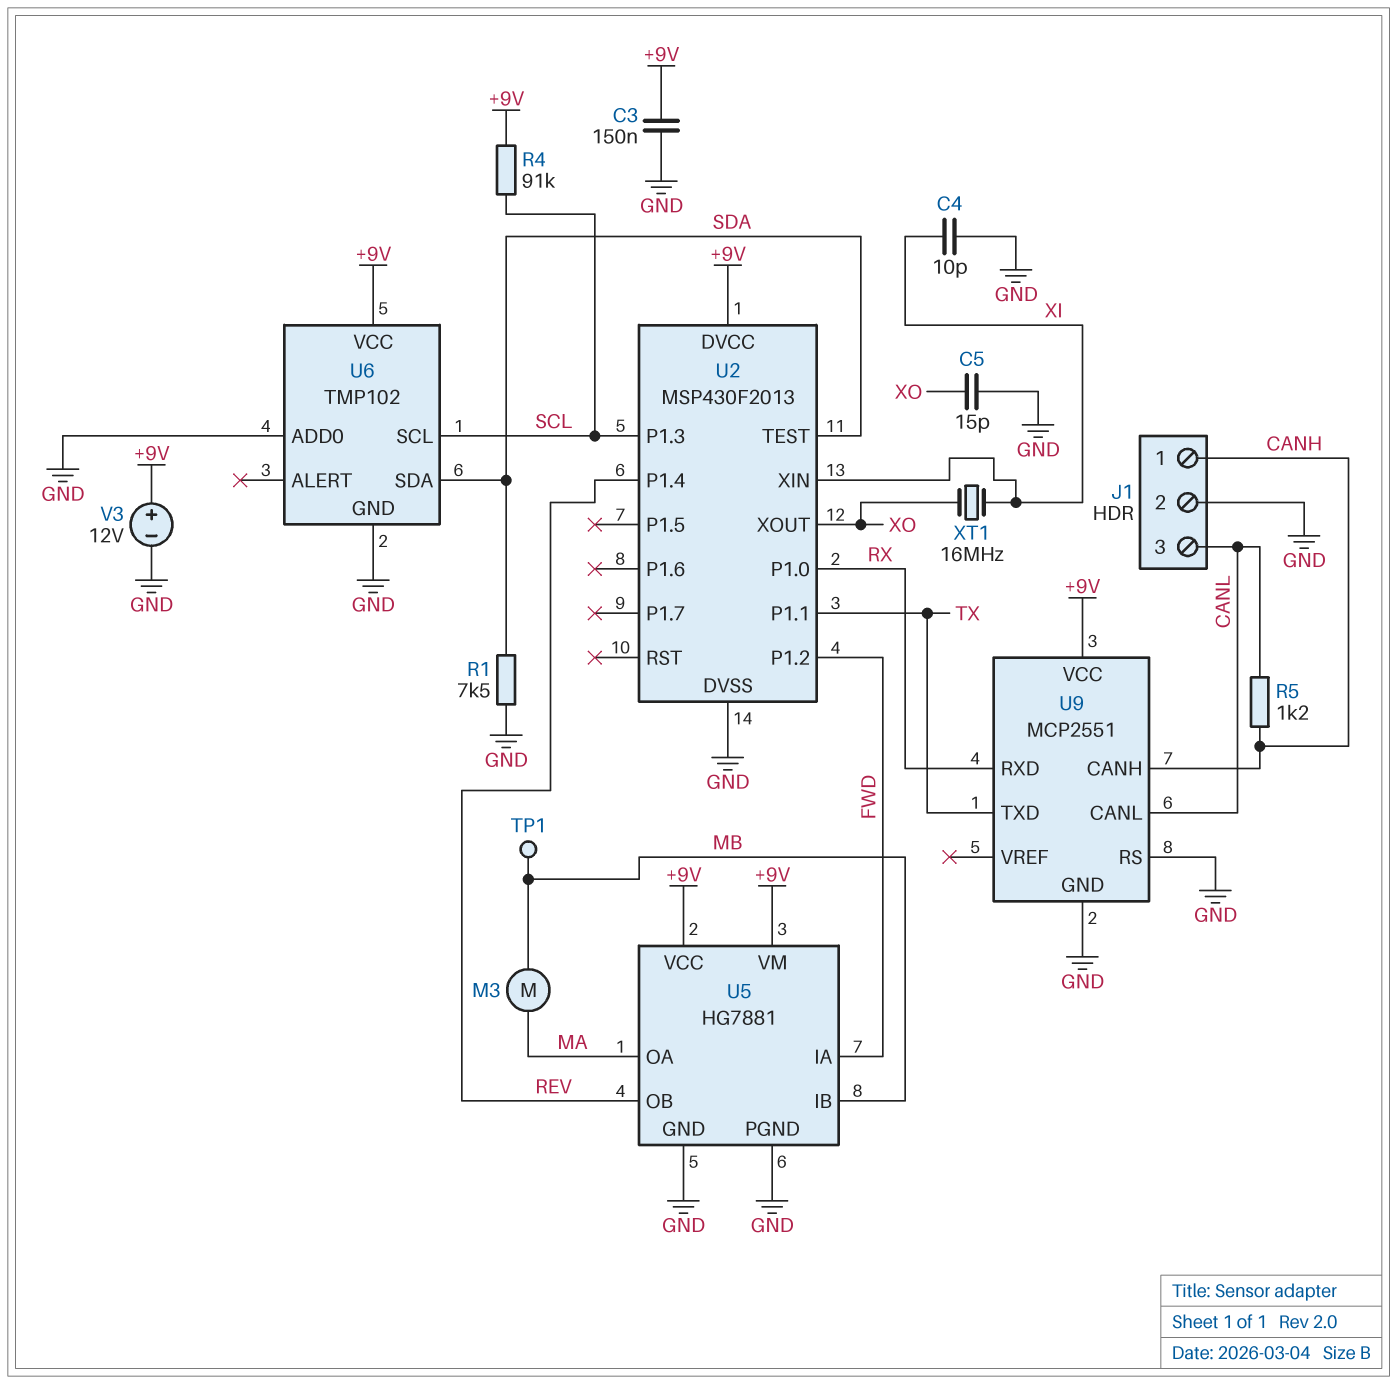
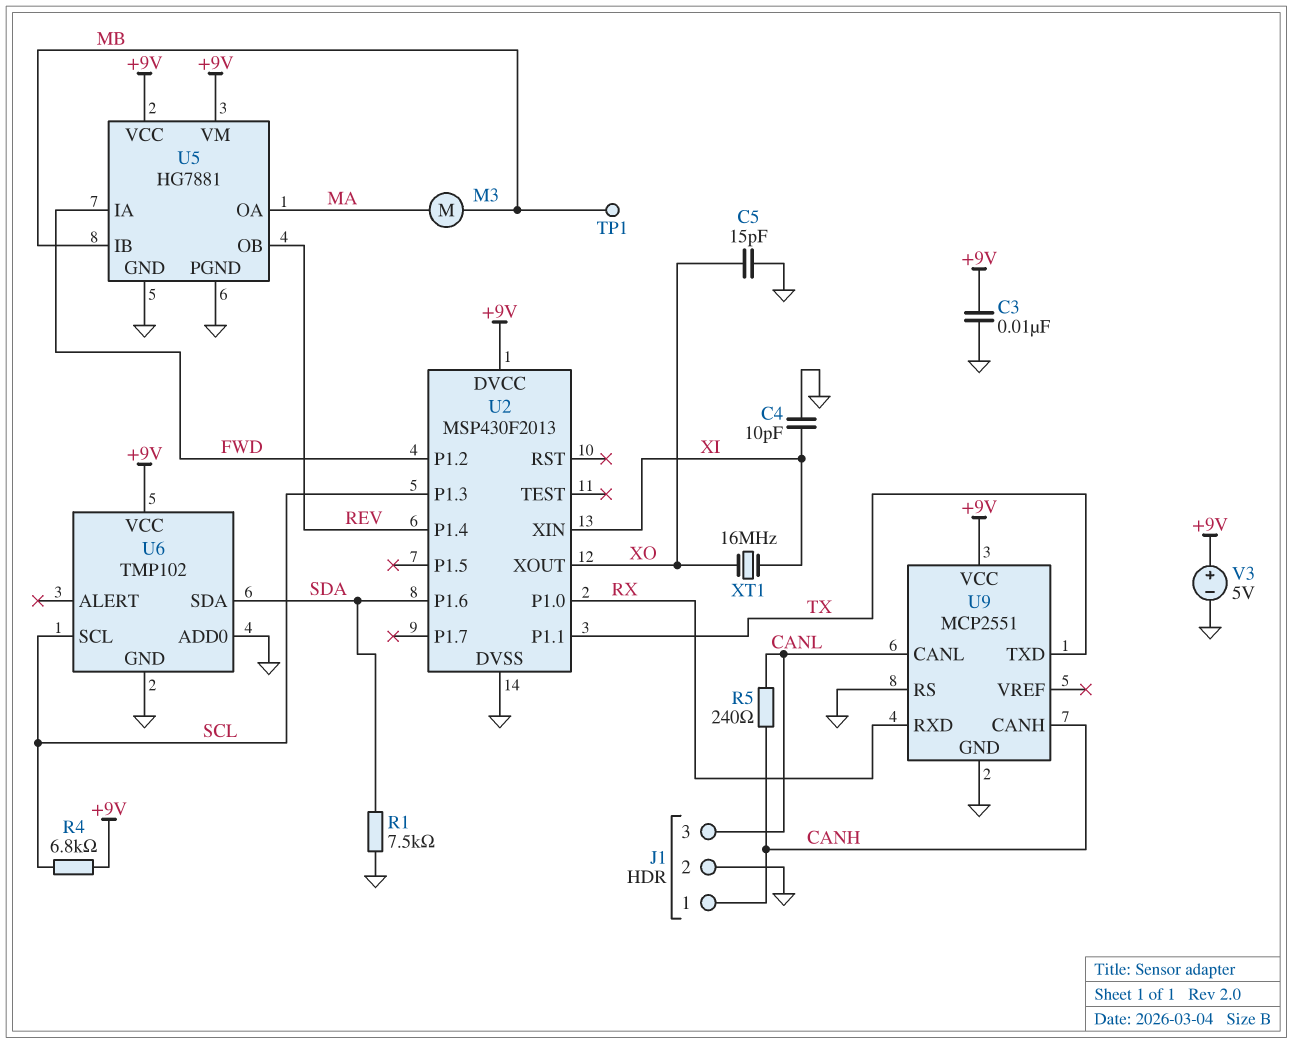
C3: 150nF (+9V, GND) -> 10nF (+9V, GND)
R4: 91k (+9V, SCL) -> 6.8k (+9V, SCL)
R5: 1.2k (CANH, CANL) -> 240 (CANH, CANL)
U2 pin P1.6: none -> SDA
U2 pin TEST: SDA -> none
V3: 12V (plus +9V, minus GND) -> 5V (plus +9V, minus GND)

